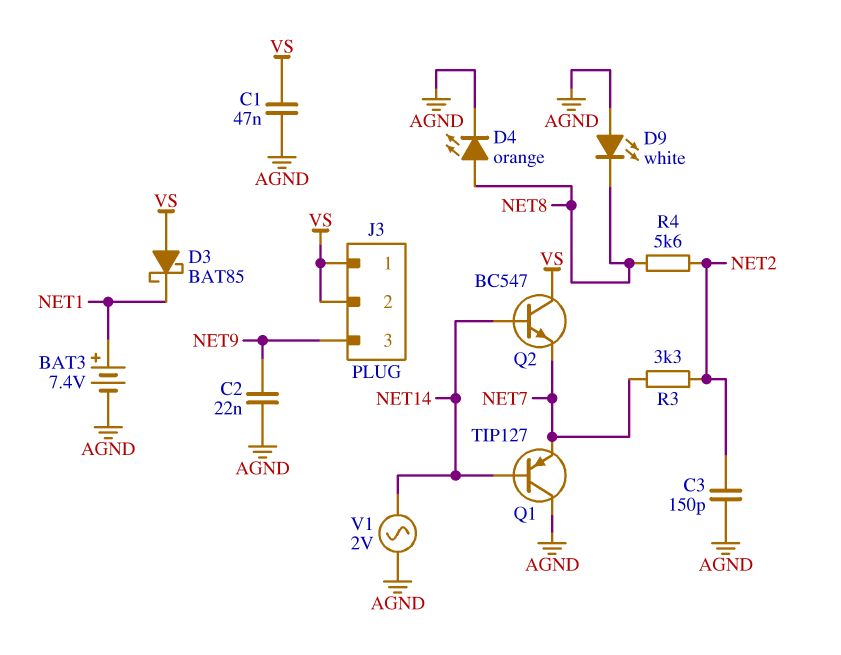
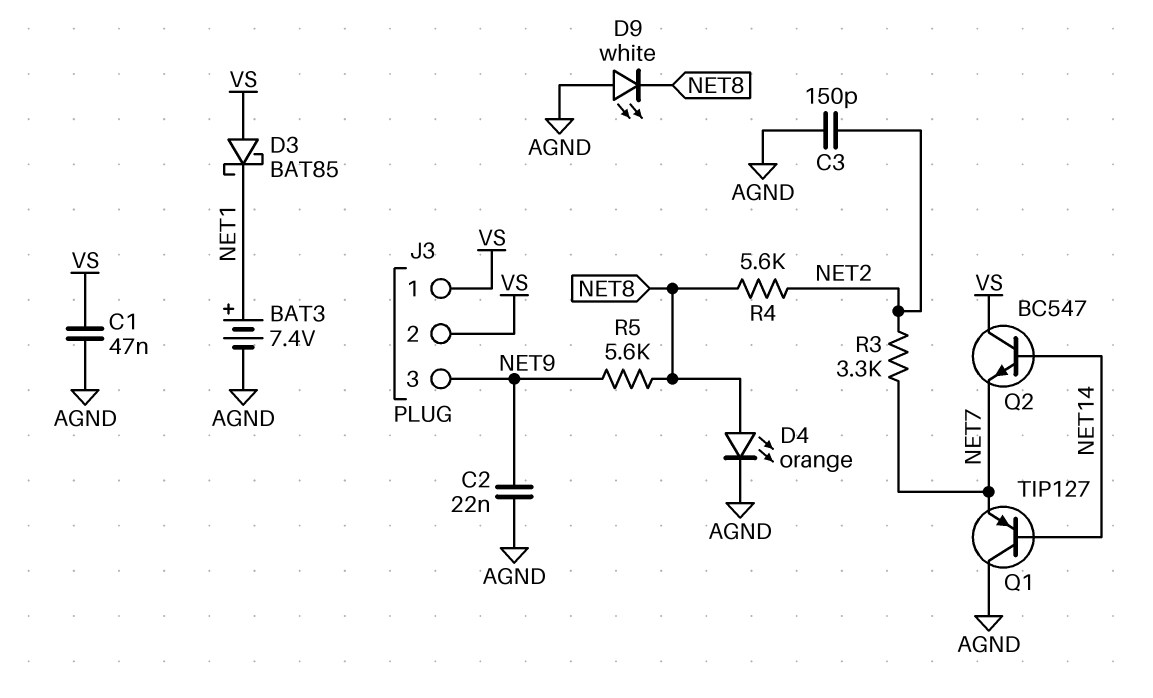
R5: none -> 5.6k (NET8, NET9)
V1: AC 2V (AGND, NET14) -> none

